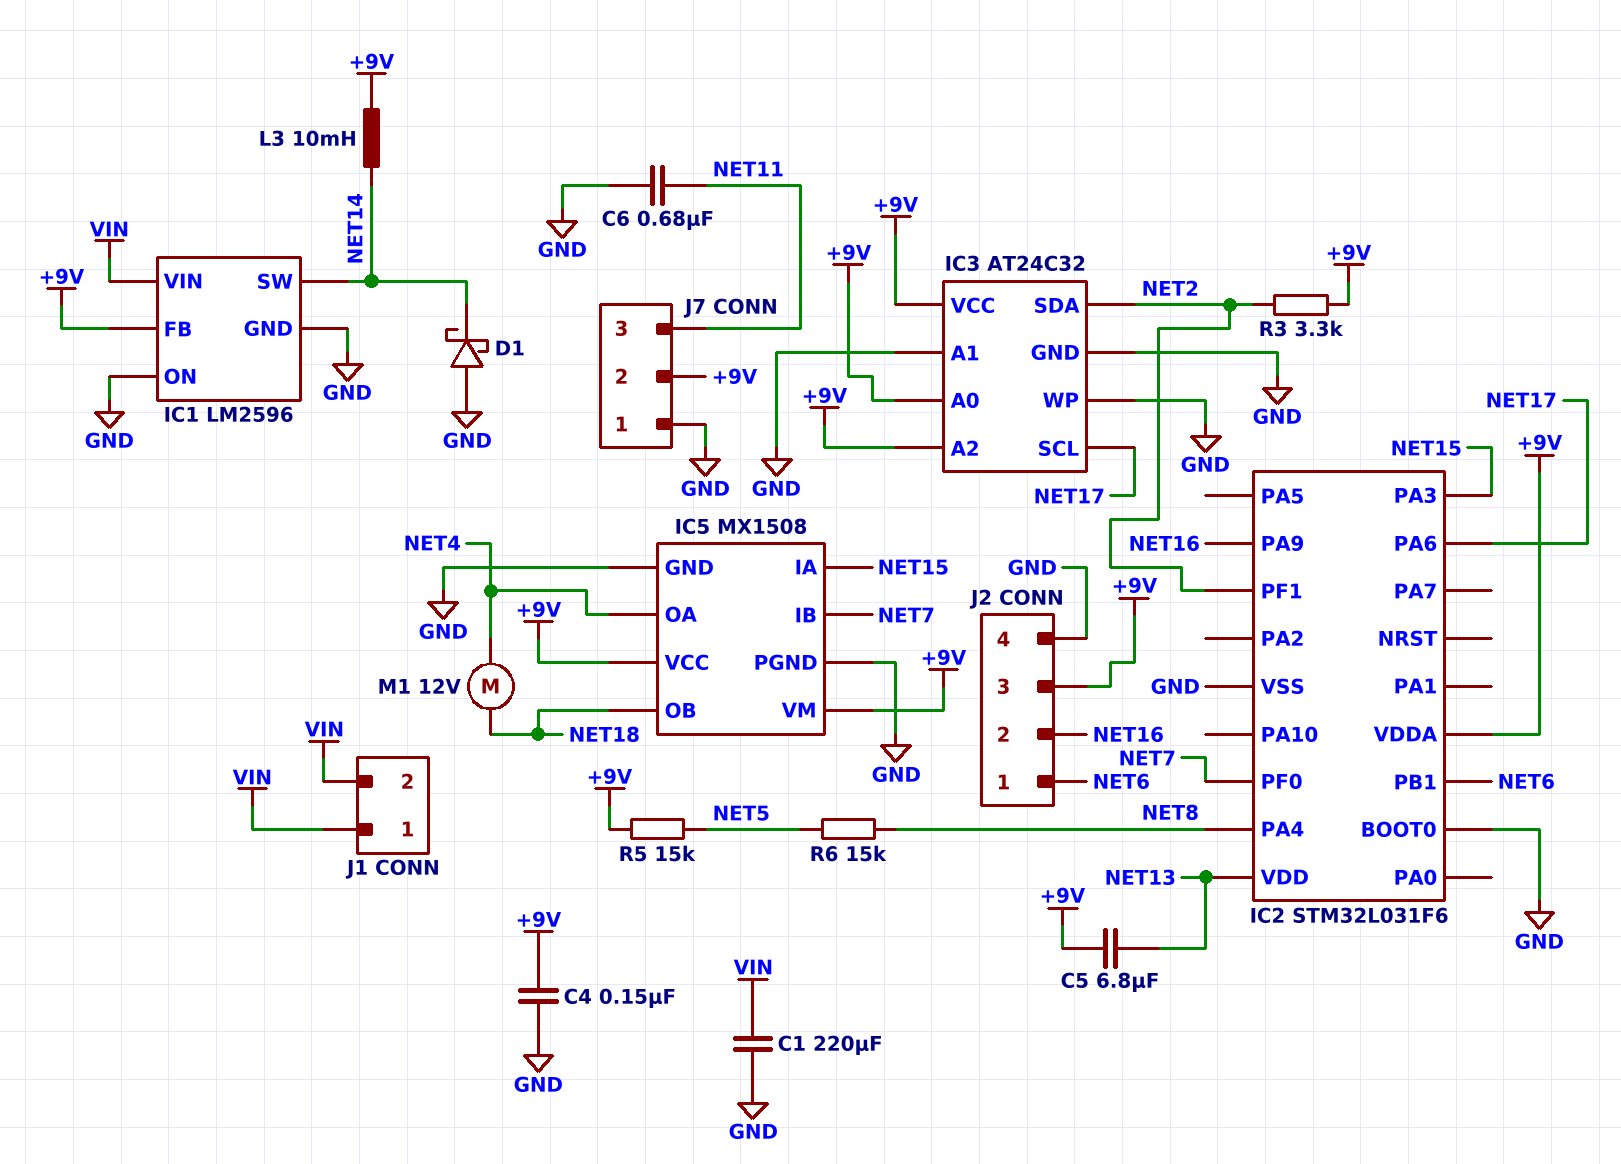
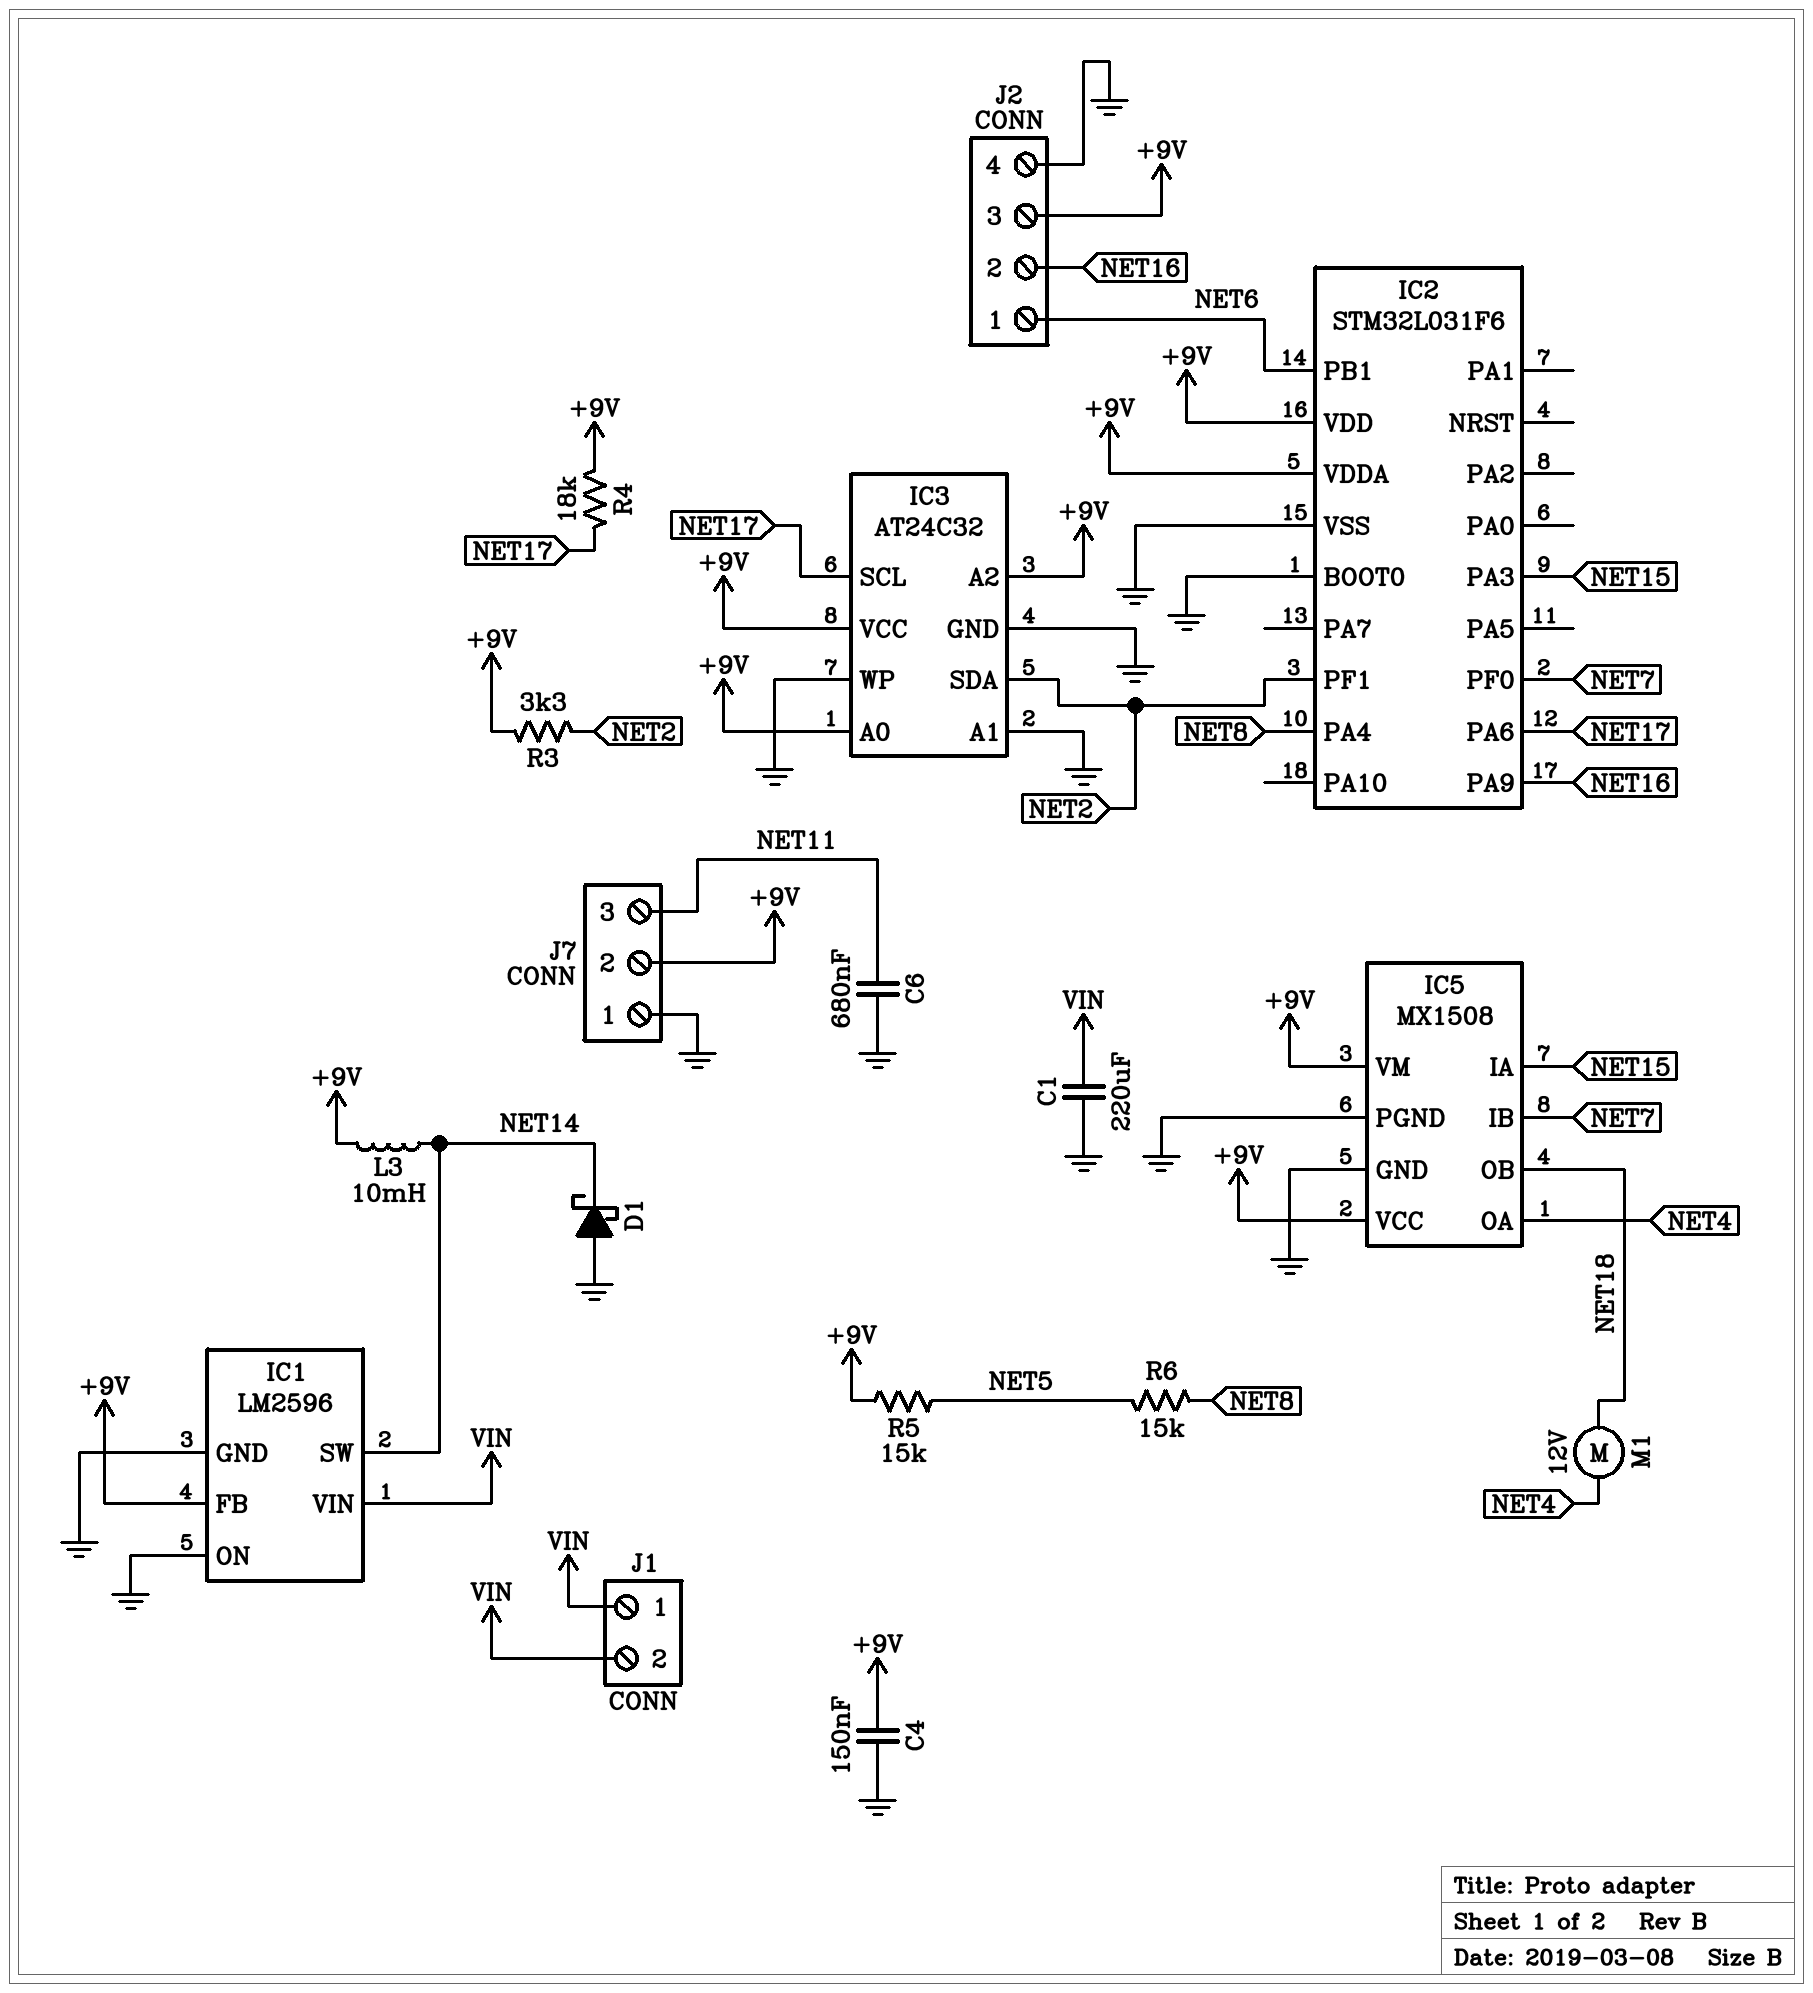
C5: 6.8uF (+9V, NET13) -> none
IC2 pin VDD: NET13 -> +9V
R4: none -> 18k (+9V, NET17)

